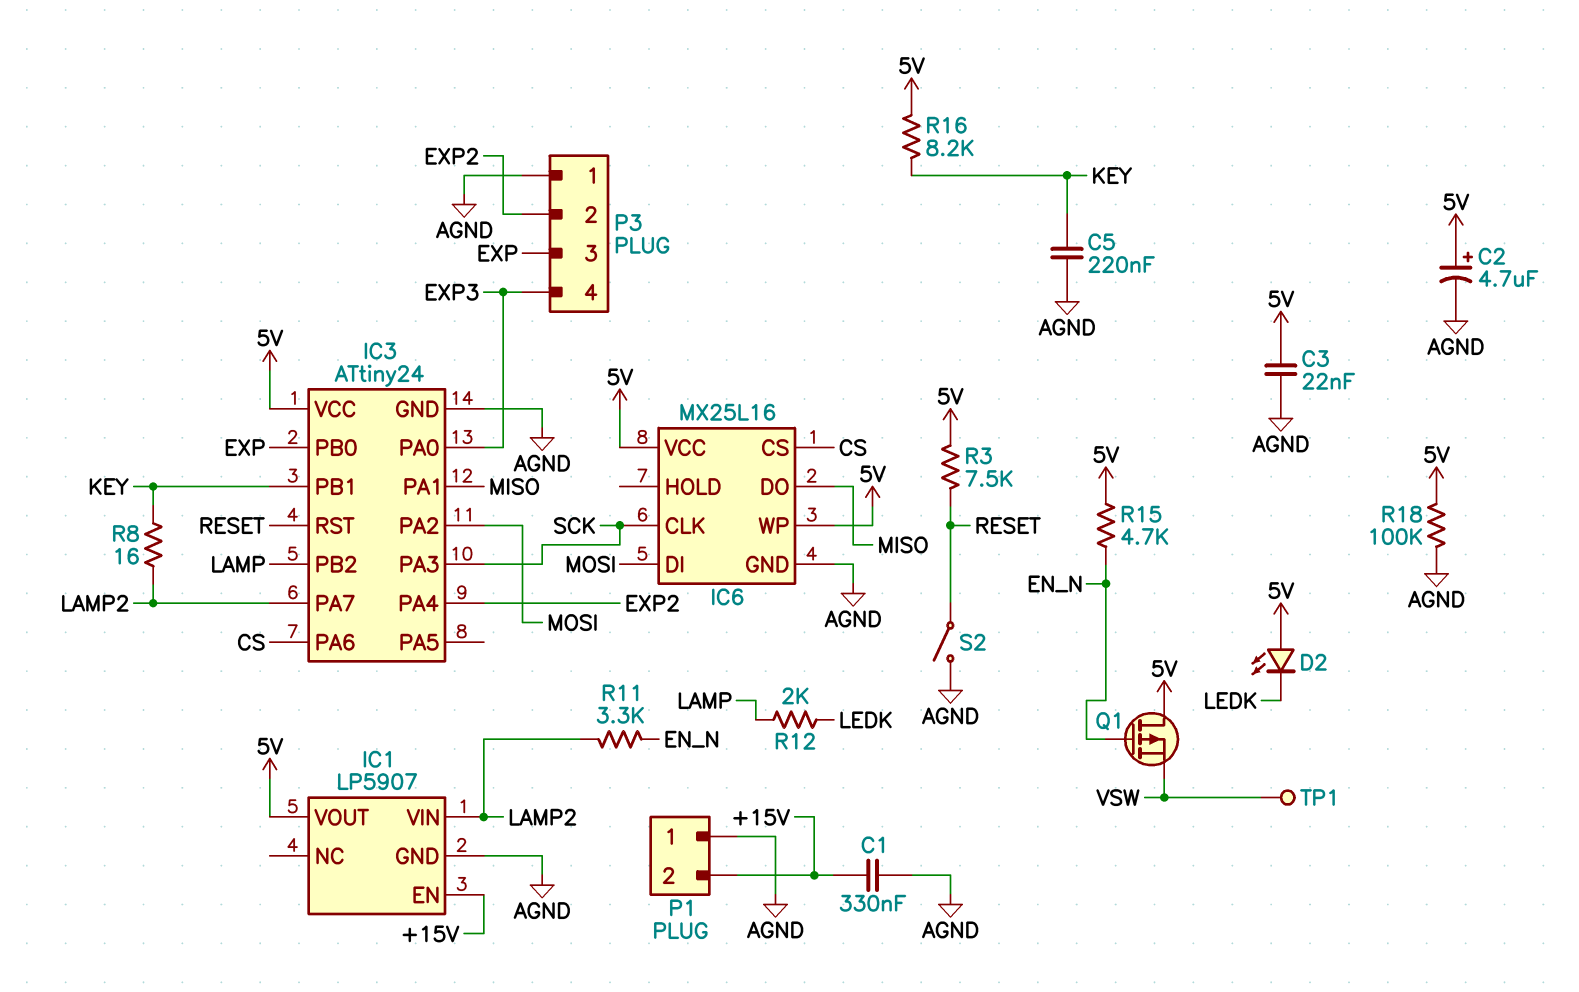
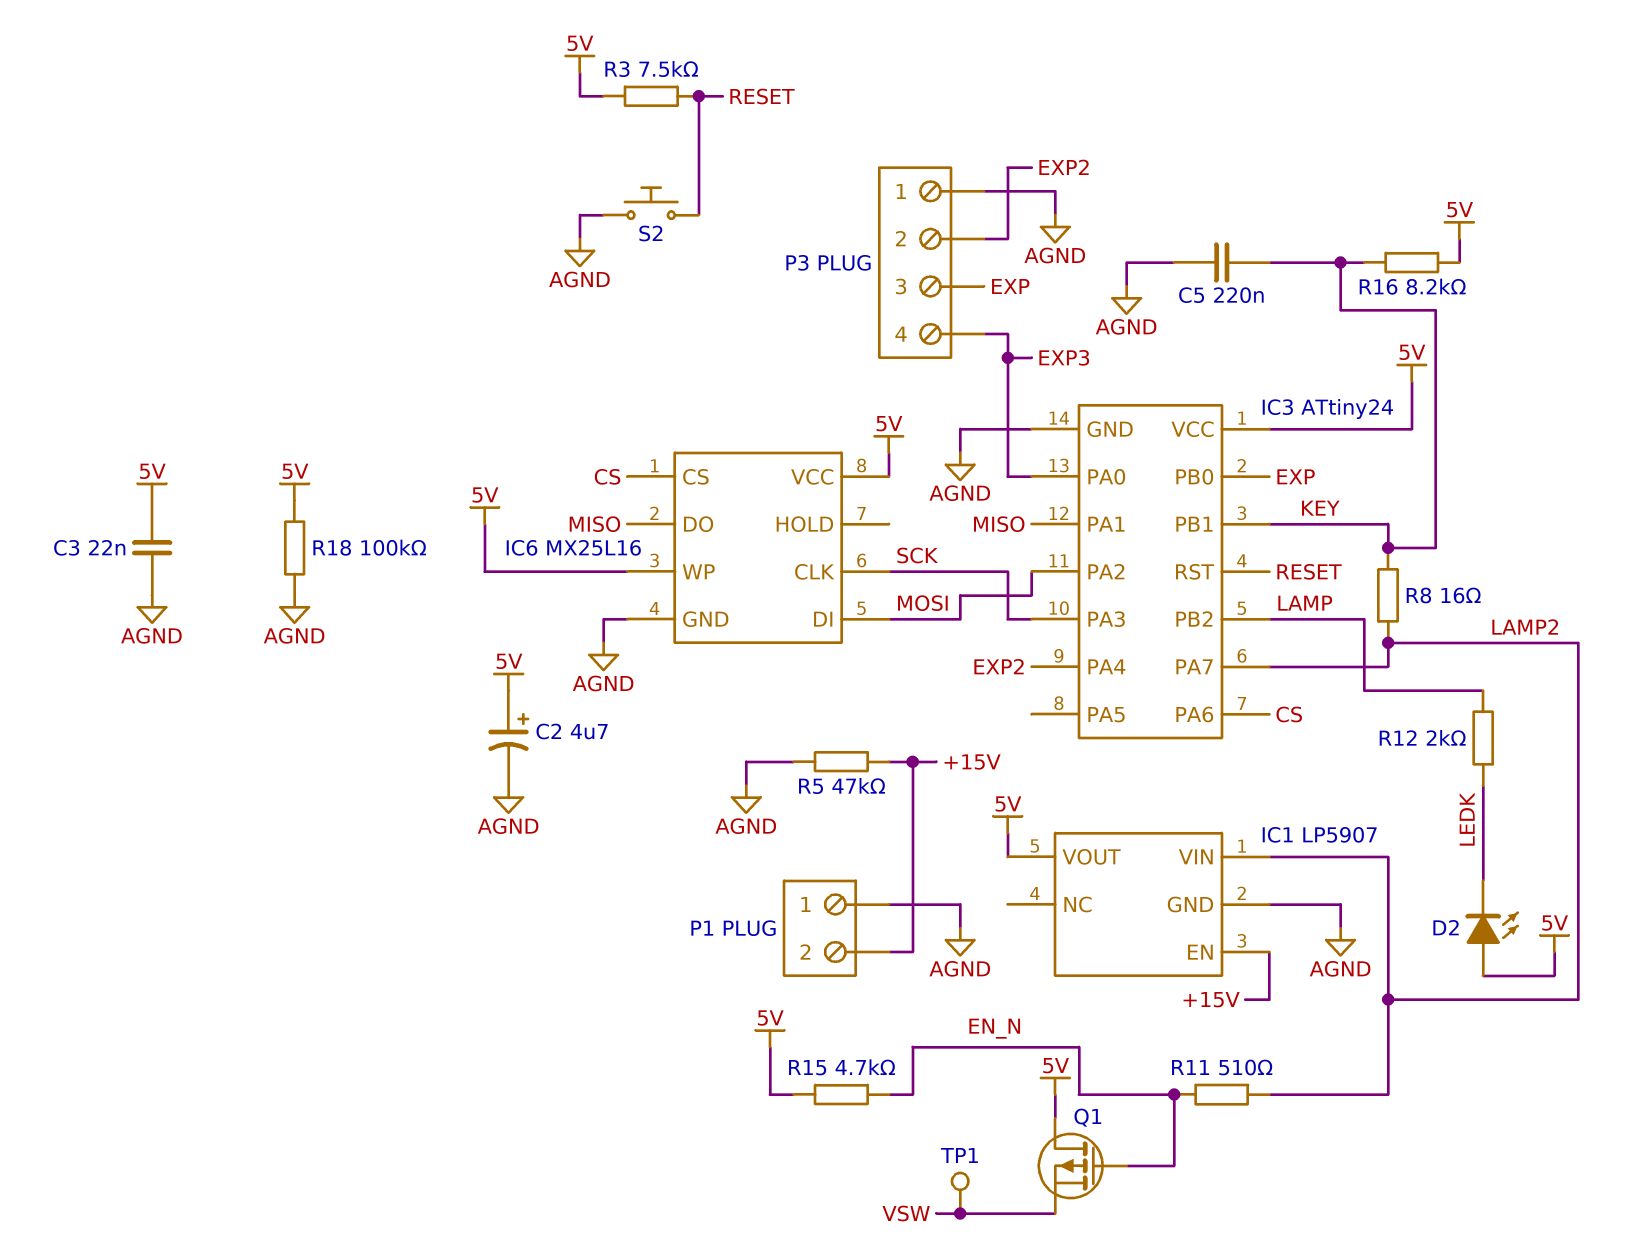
C1: 330nF (+15V, AGND) -> none
R5: none -> 47k (+15V, AGND)
R11: 3.3k (EN_N, LAMP2) -> 510 (EN_N, LAMP2)
S2: switch (AGND, RESET) -> button (AGND, RESET)

